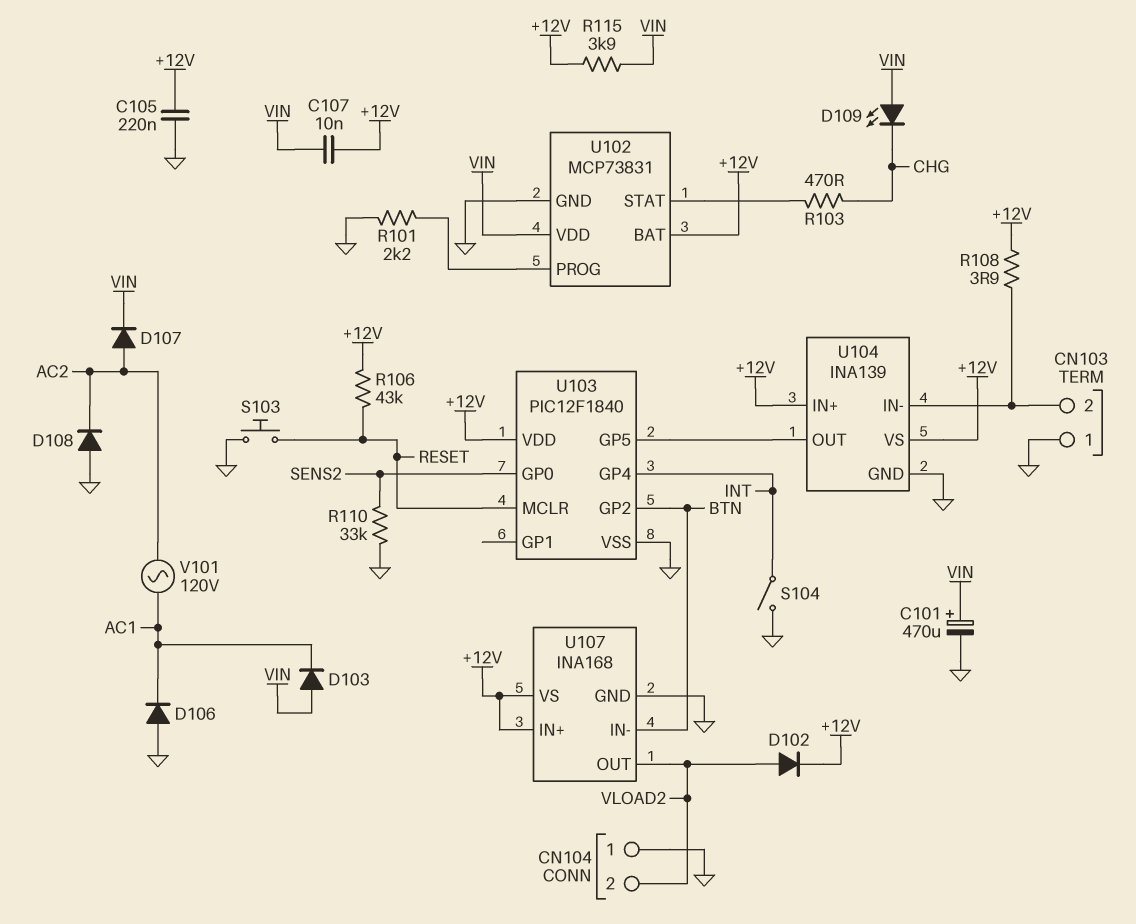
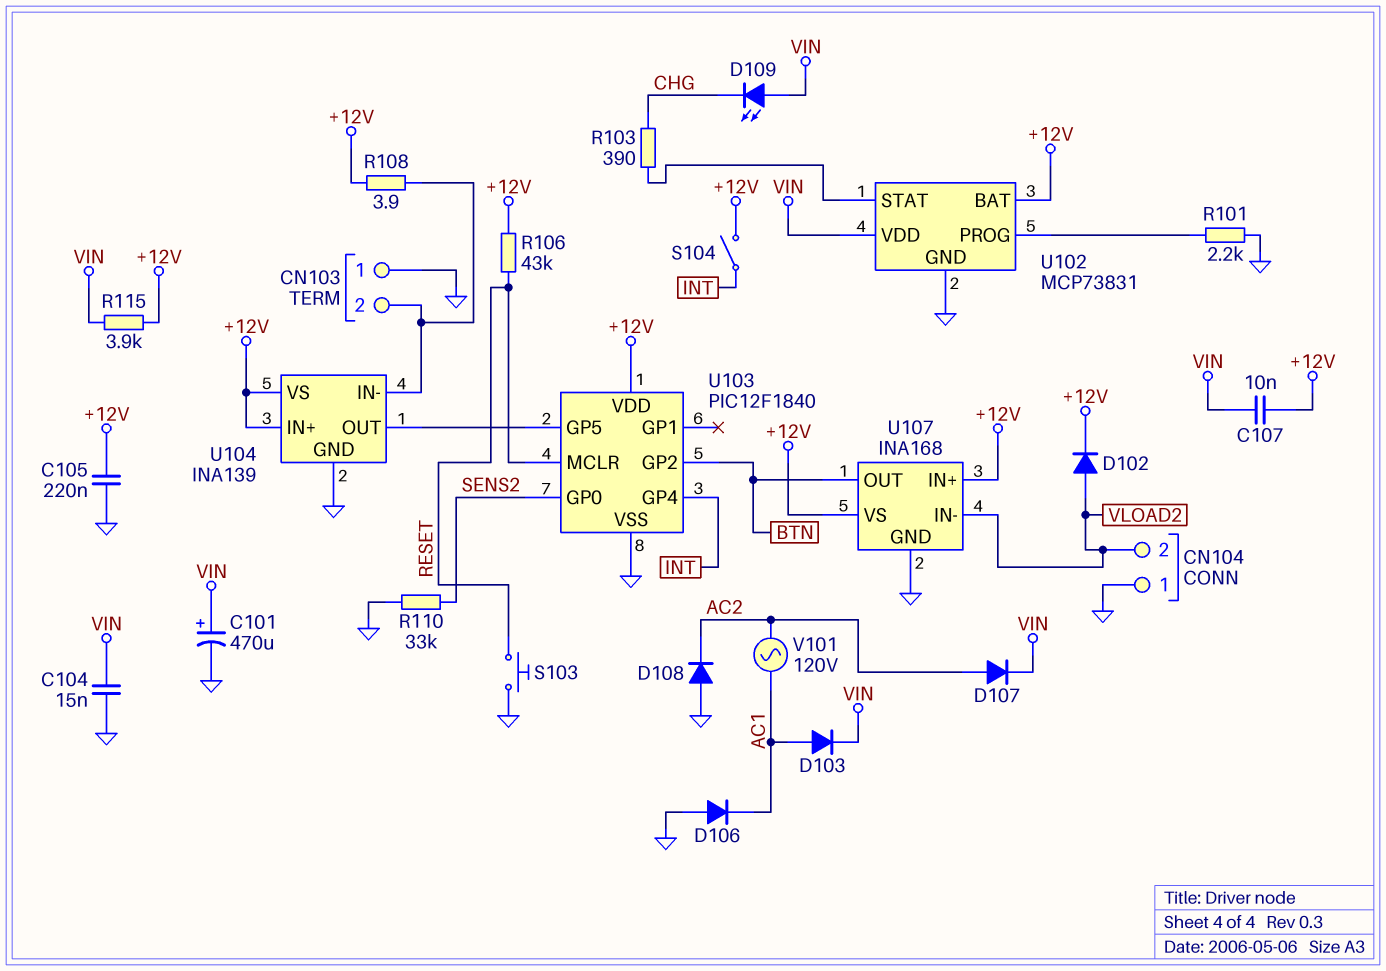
C104: none -> 15nF (GND, VIN)
D103: diode (A VIN, K AC1) -> diode (A AC1, K VIN)
R103: 470 (CHG, U102/STAT) -> 390 (CHG, U102/STAT)
S104: switch (GND, INT) -> switch (+12V, INT)
U107 pin IN-: BTN -> VLOAD2
U107 pin OUT: VLOAD2 -> BTN

